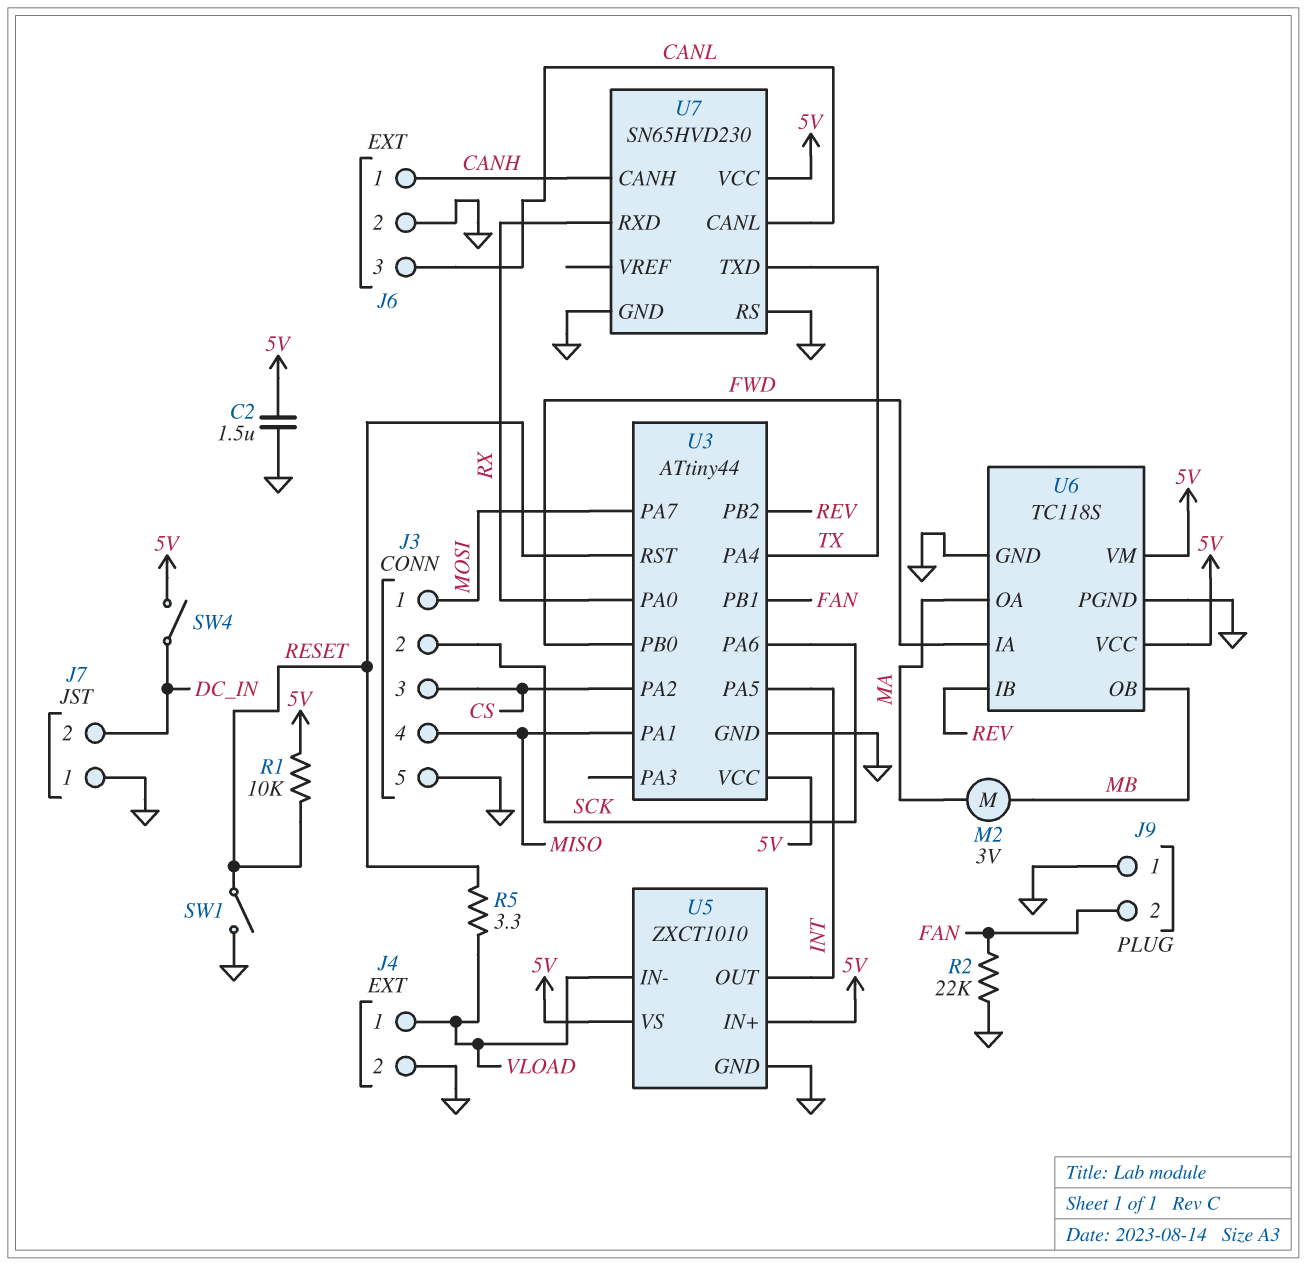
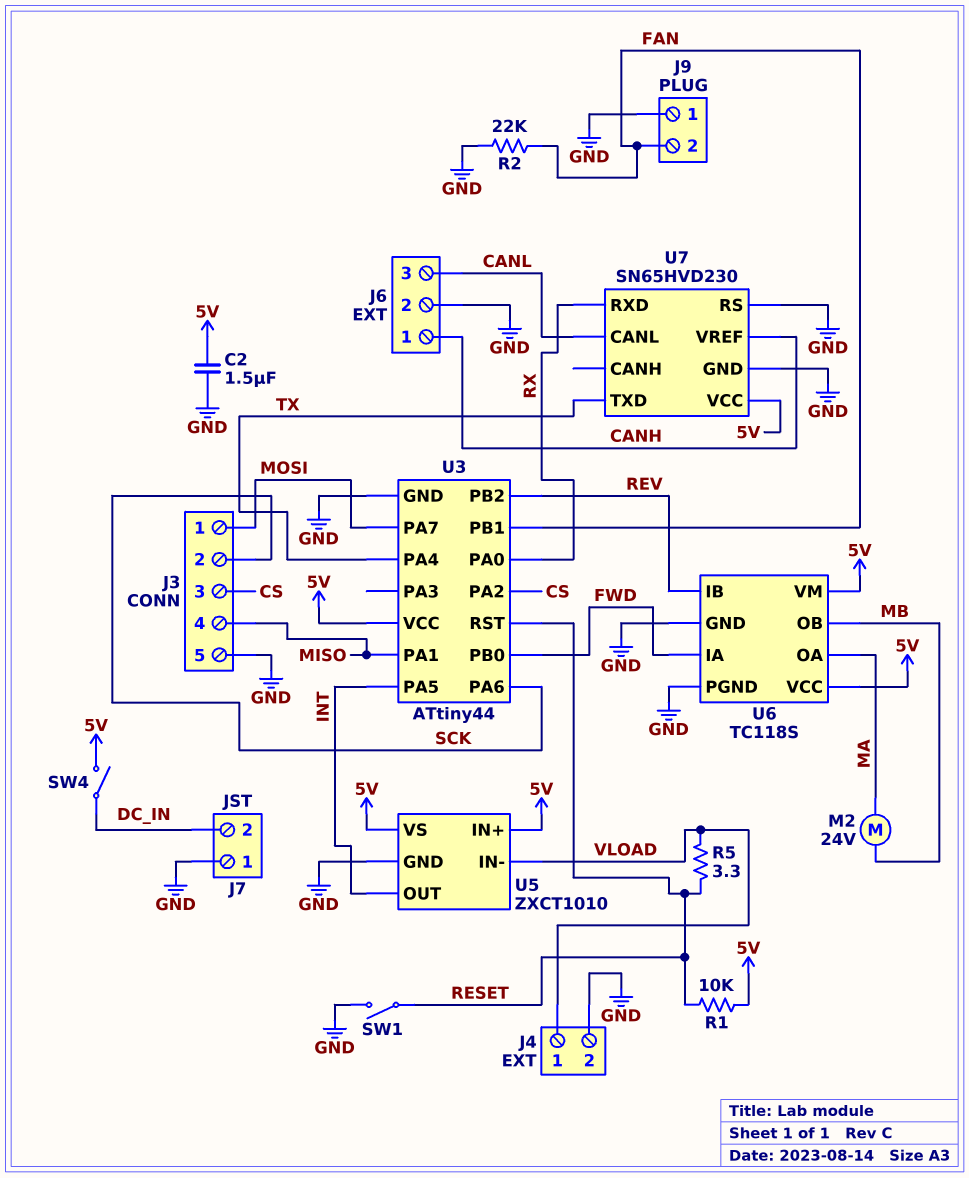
M2: motor 3V (MA, MB) -> motor 24V (MA, MB)
U7 pin CANH: CANH -> none
U7 pin VREF: none -> CANH

